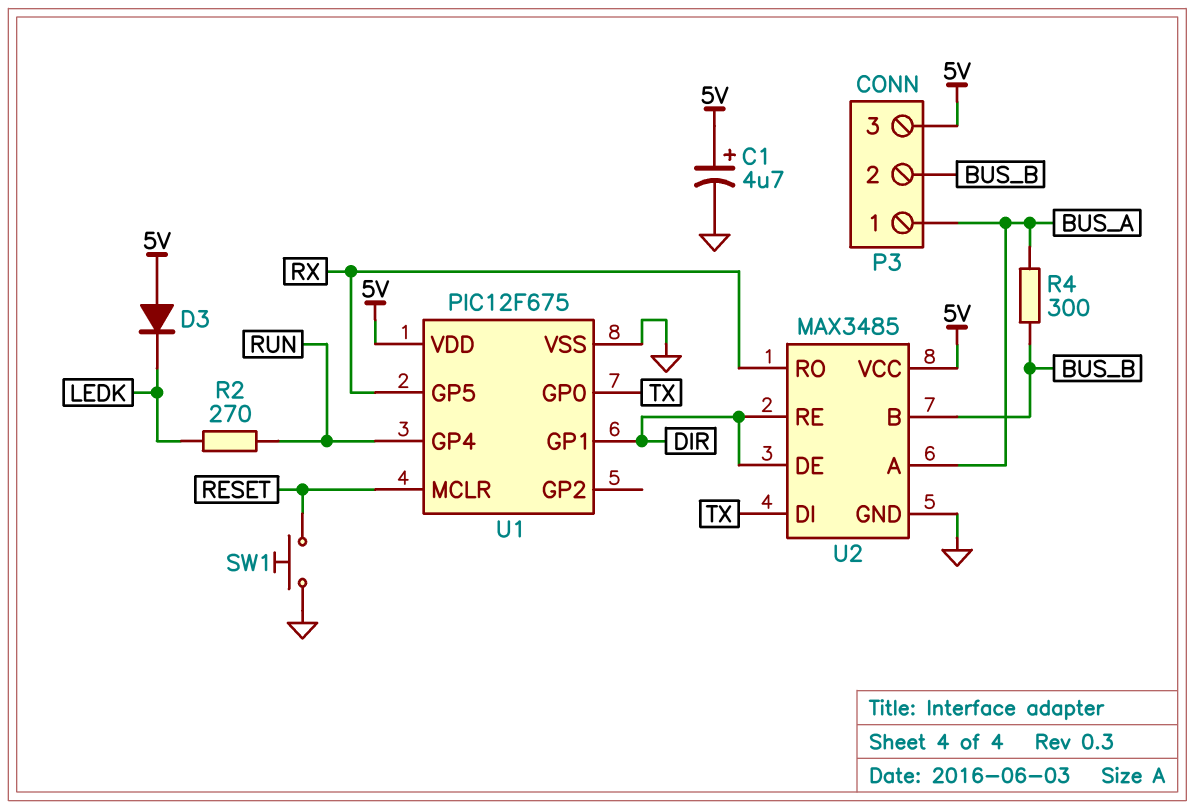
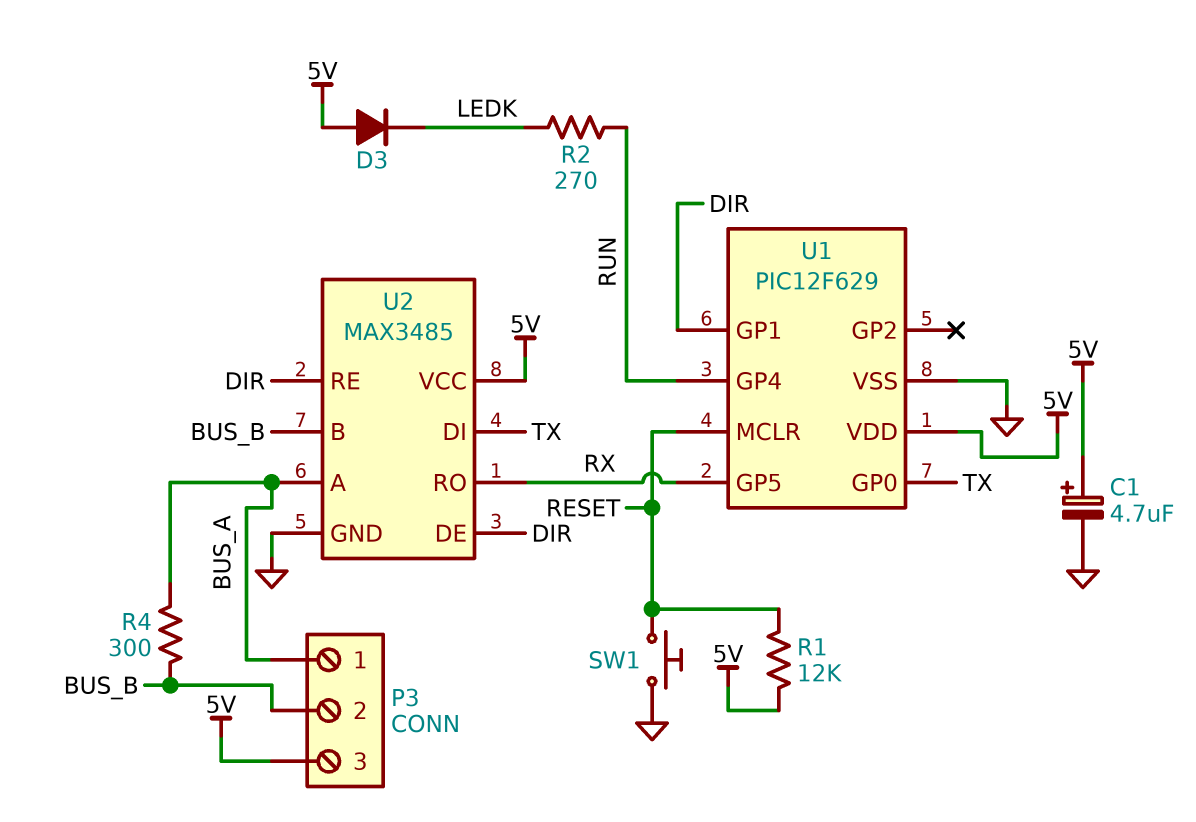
R1: none -> 12k (5V, RESET)
U1: PIC12F675 -> PIC12F629

